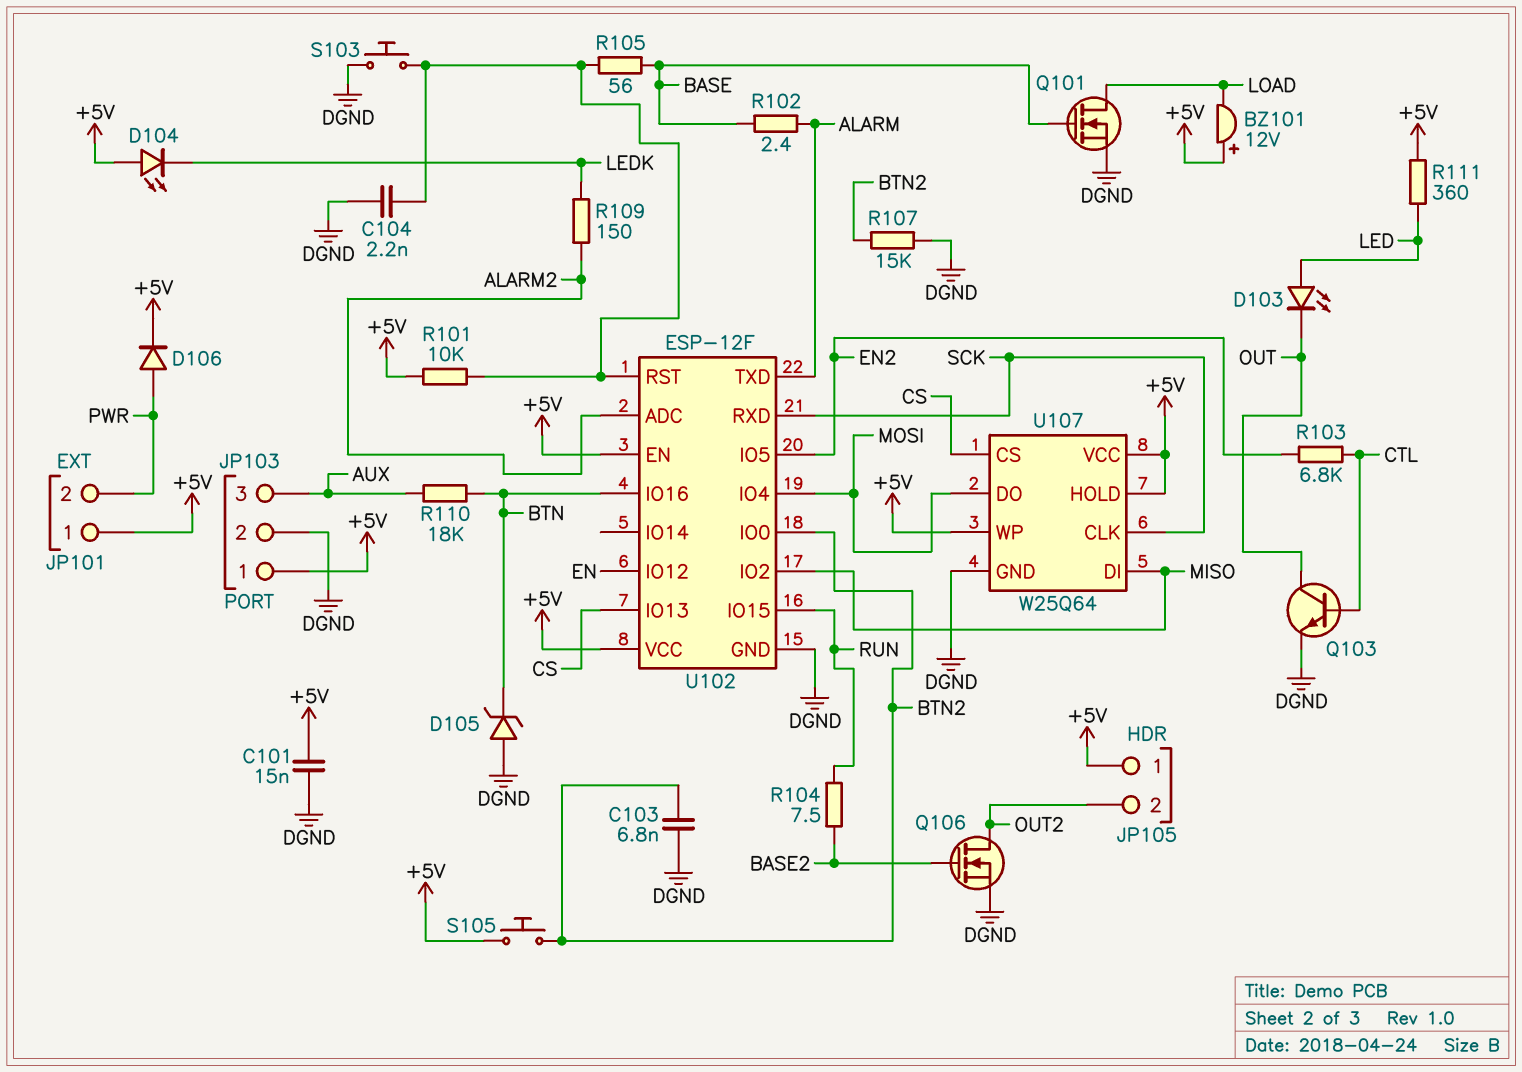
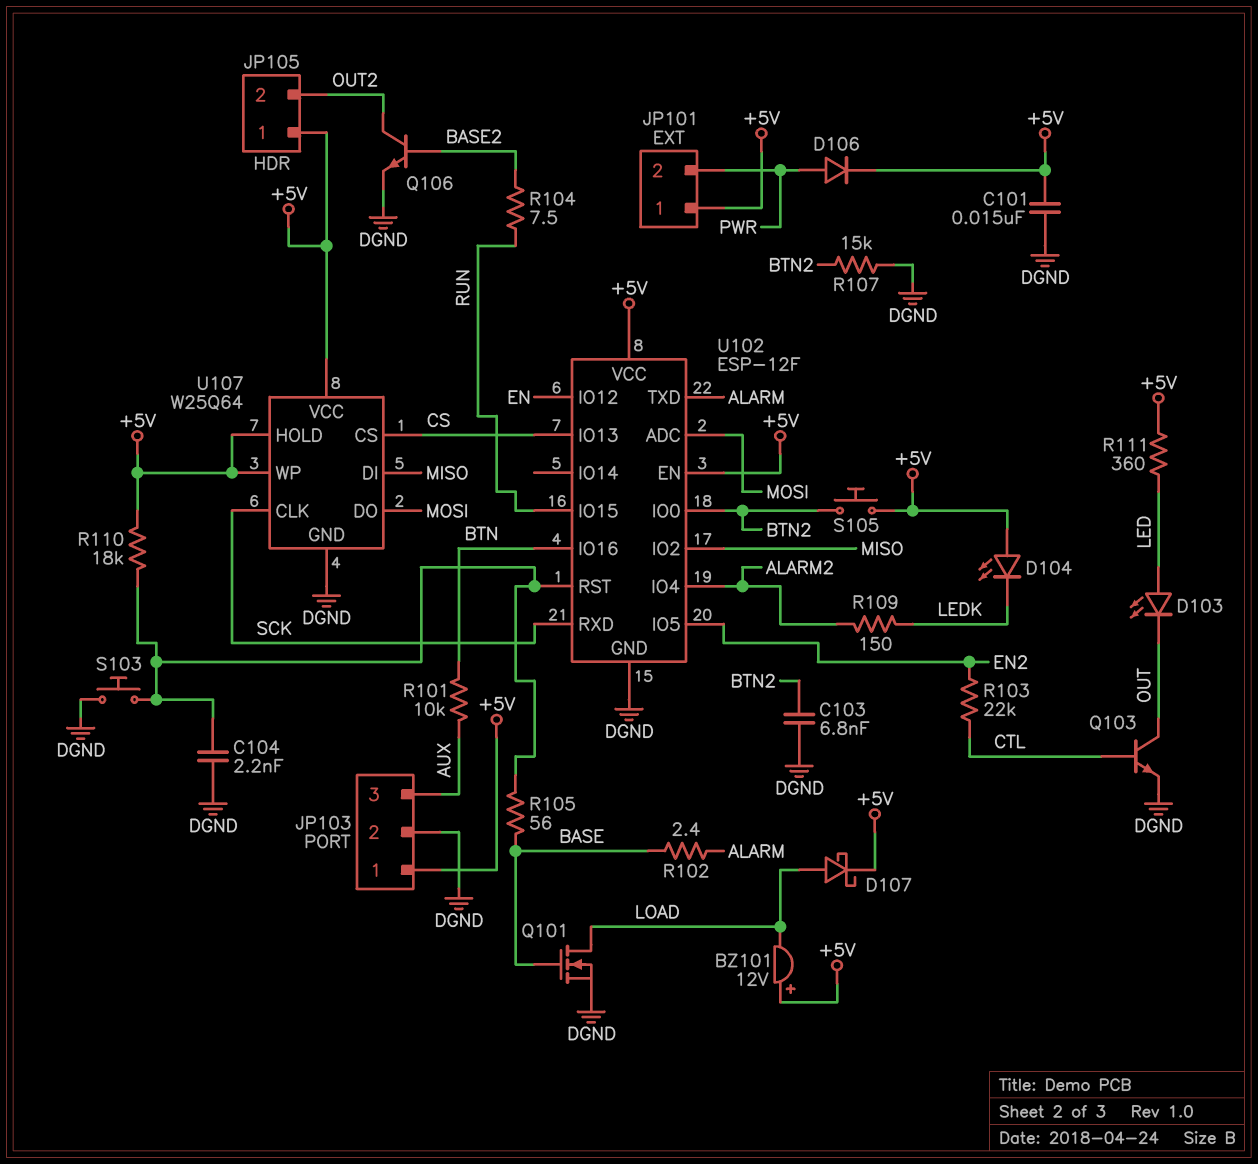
D105: zener (A DGND, K BTN) -> none
D107: none -> schottky (A LOAD, K +5V)
Q106: NMOS (G BASE2, D OUT2, S DGND) -> NPN (B BASE2, C OUT2, E DGND)
R101: 10k (+5V, U102/RST) -> 10k (AUX, BTN)
R103: 6.8k (CTL, EN2) -> 22k (CTL, EN2)
R110: 18k (AUX, BTN) -> 18k (+5V, U102/RST)
U102 pin ADC: ALARM2 -> MOSI
U102 pin IO4: MOSI -> ALARM2

